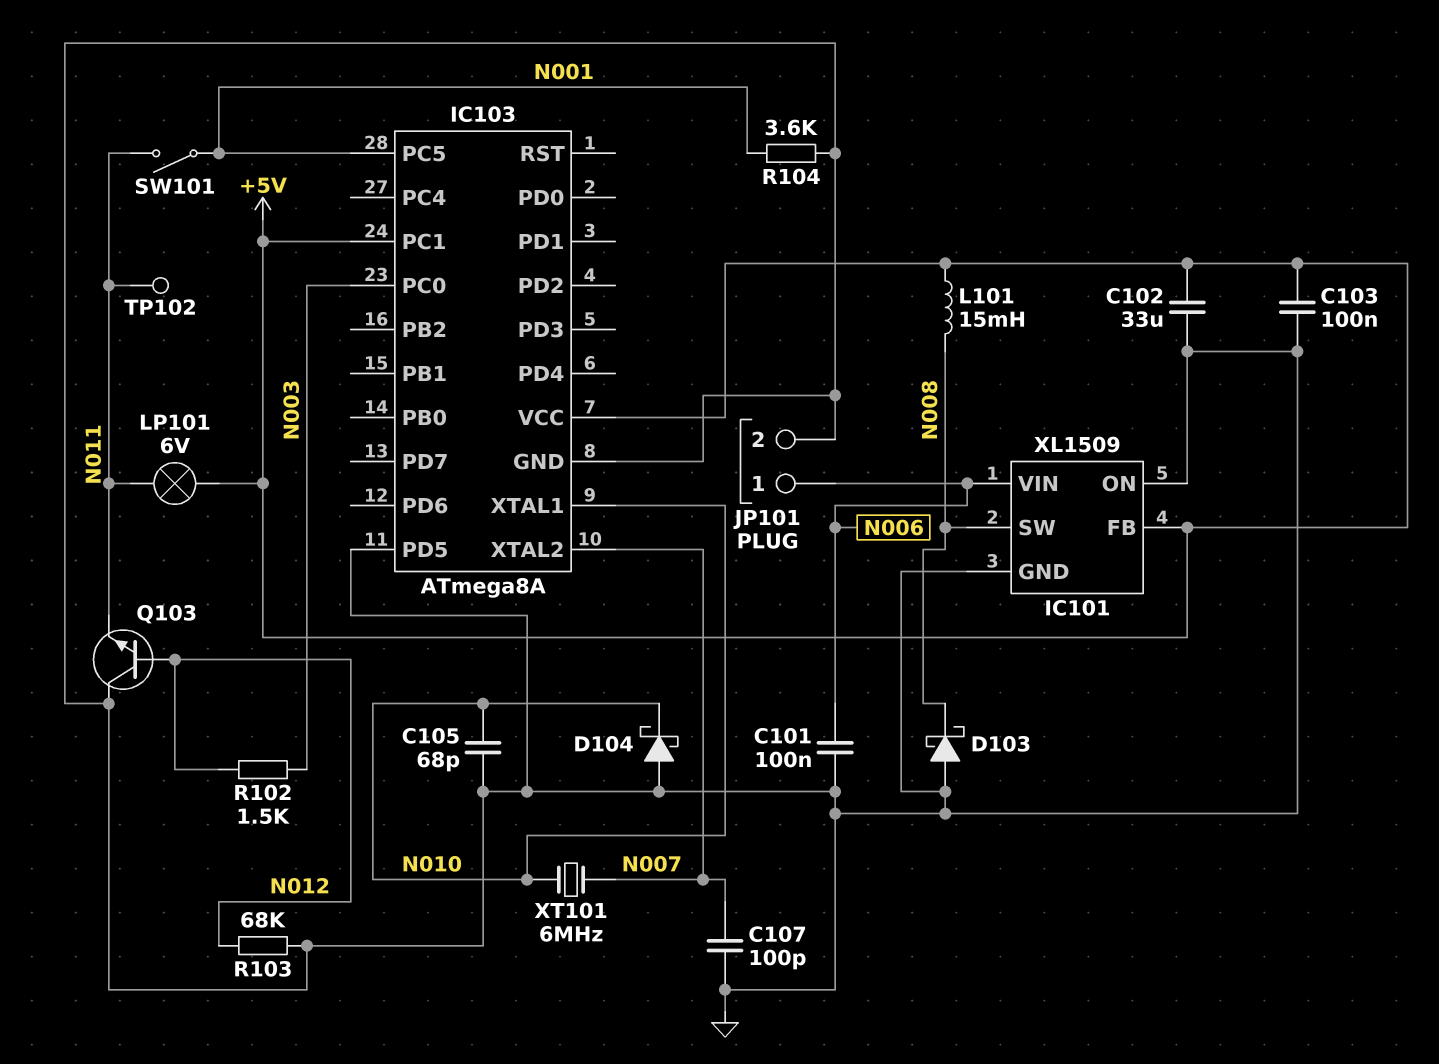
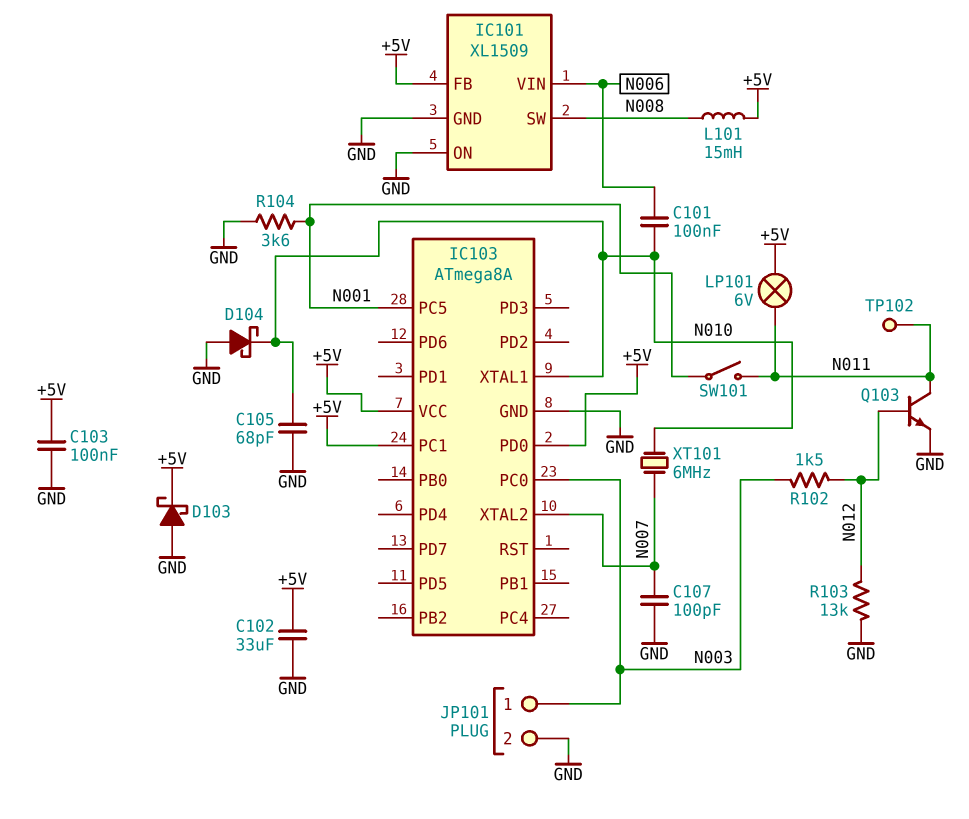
C101: 100nF (GND, N006) -> 100nF (N006, N010)
D103: schottky (A GND, K N008) -> schottky (A GND, K +5V)
IC103 pin PD0: none -> +5V
IC103 pin PD5: GND -> none
JP101 pin 1: N006 -> N003
Q103: NPN (B N012, C GND, E N011) -> NPN (B N012, C N011, E GND)
R103: 68k (GND, N012) -> 13k (GND, N012)

